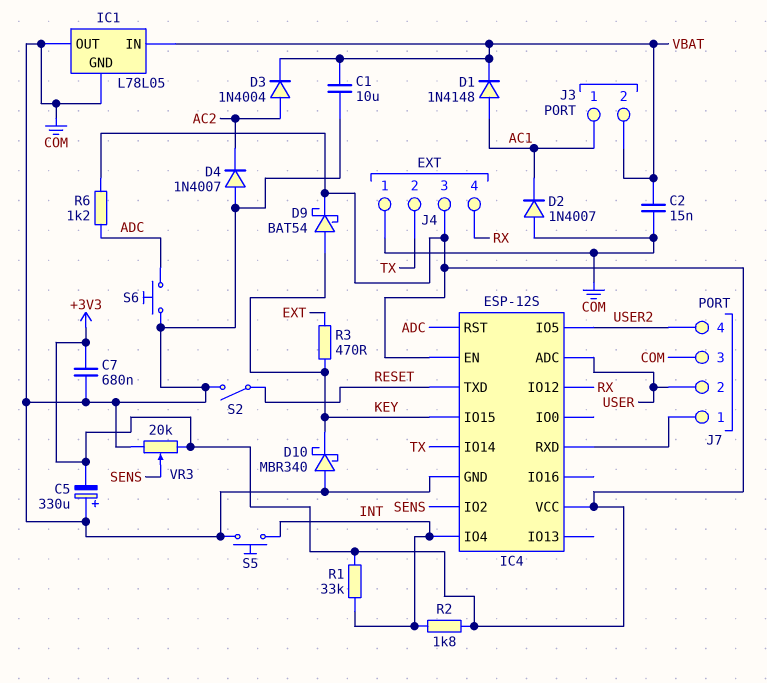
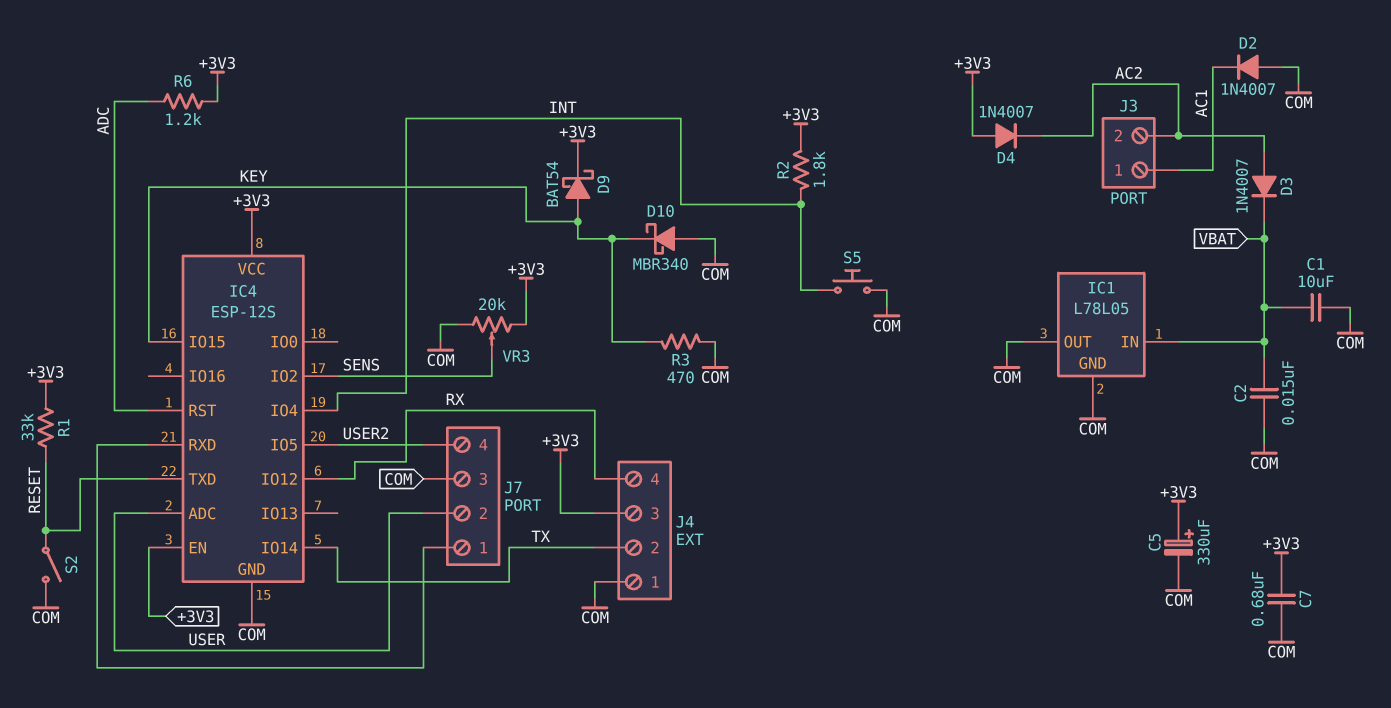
C5: 330uF (plus COM, minus +3V3) -> 330uF (plus +3V3, minus COM)
D1: diode 1N4148 (A AC1, K VBAT) -> none
D3: diode 1N4004 (A AC2, K VBAT) -> diode 1N4007 (A AC2, K VBAT)
D4: diode 1N4007 (A COM, K AC2) -> diode 1N4007 (A +3V3, K AC2)
J3 pin 2: VBAT -> AC2
R1: 33k (+3V3, INT) -> 33k (+3V3, RESET)
R3: 470 (EXT, KEY) -> 470 (COM, KEY)
S6: button (ADC, COM) -> none

